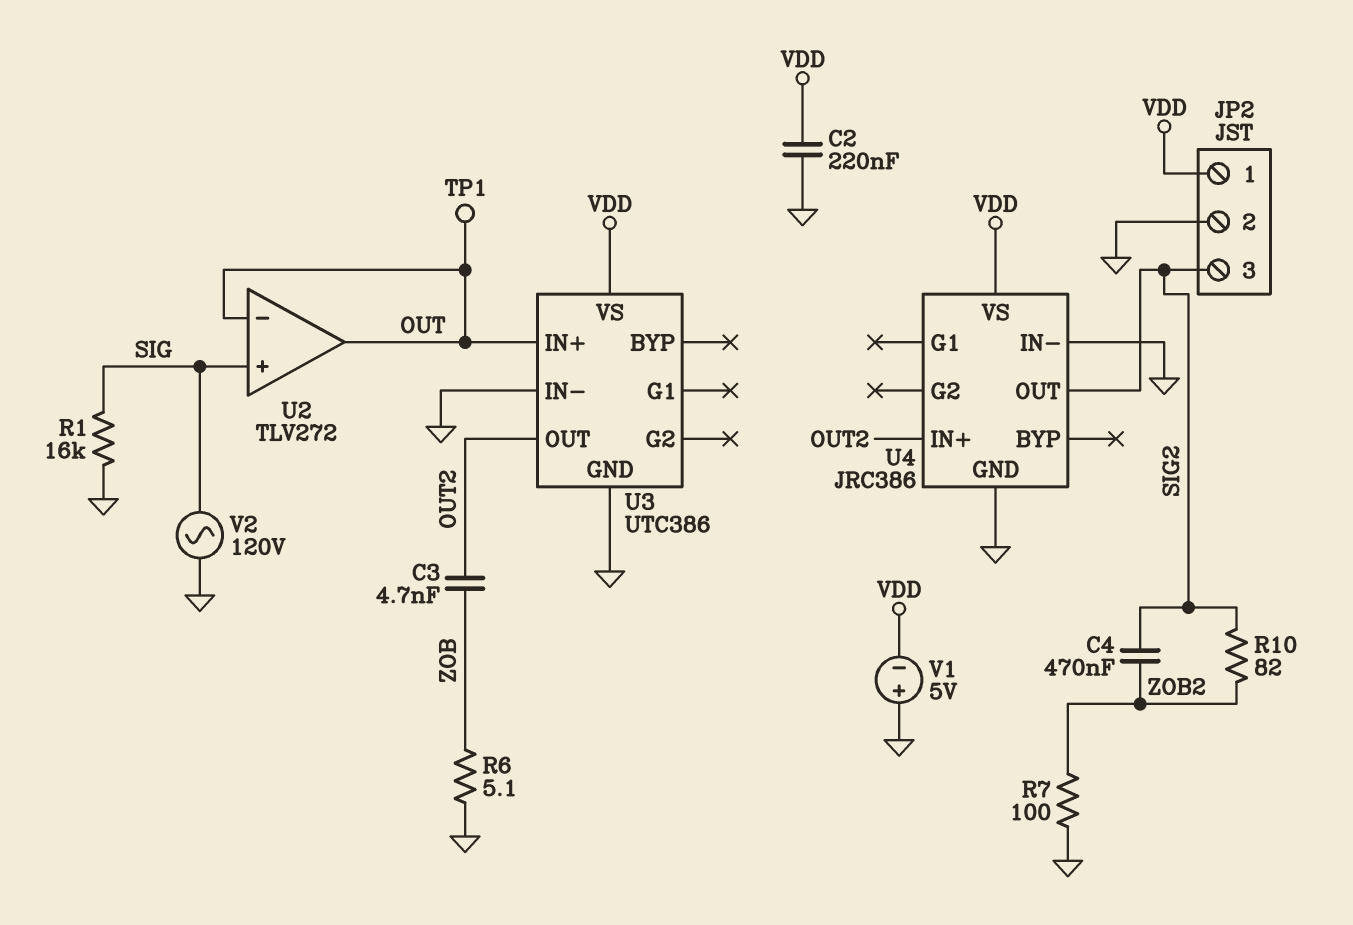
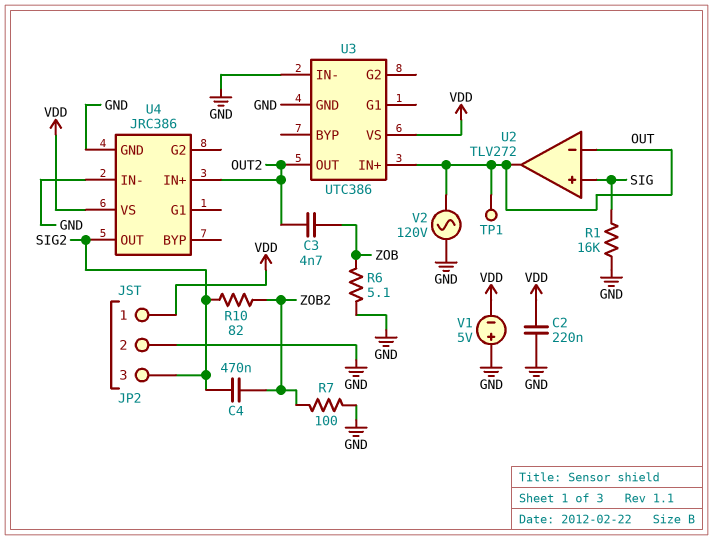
V2: AC 120V (GND, SIG) -> AC 120V (GND, OUT)

